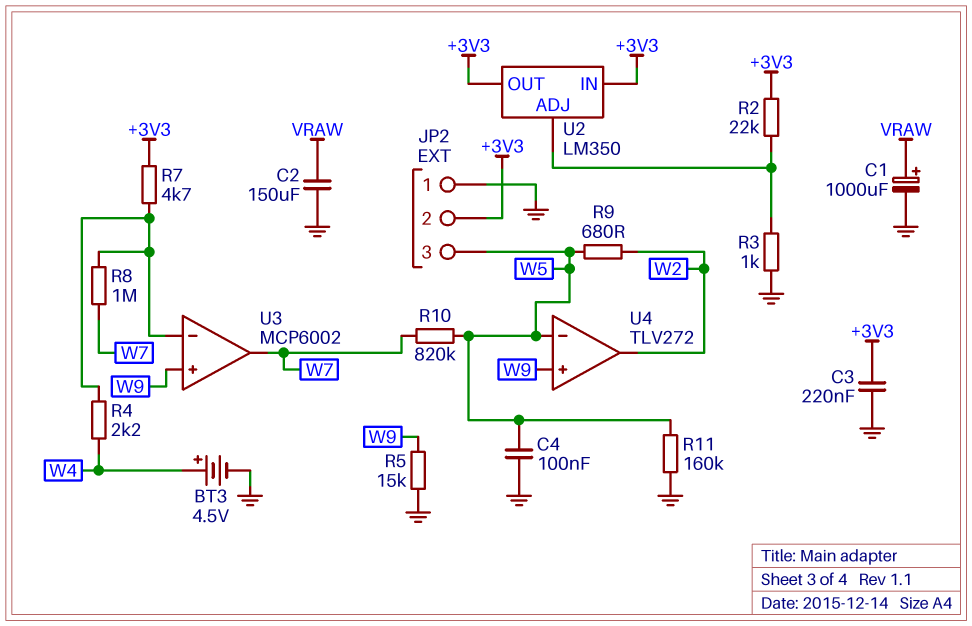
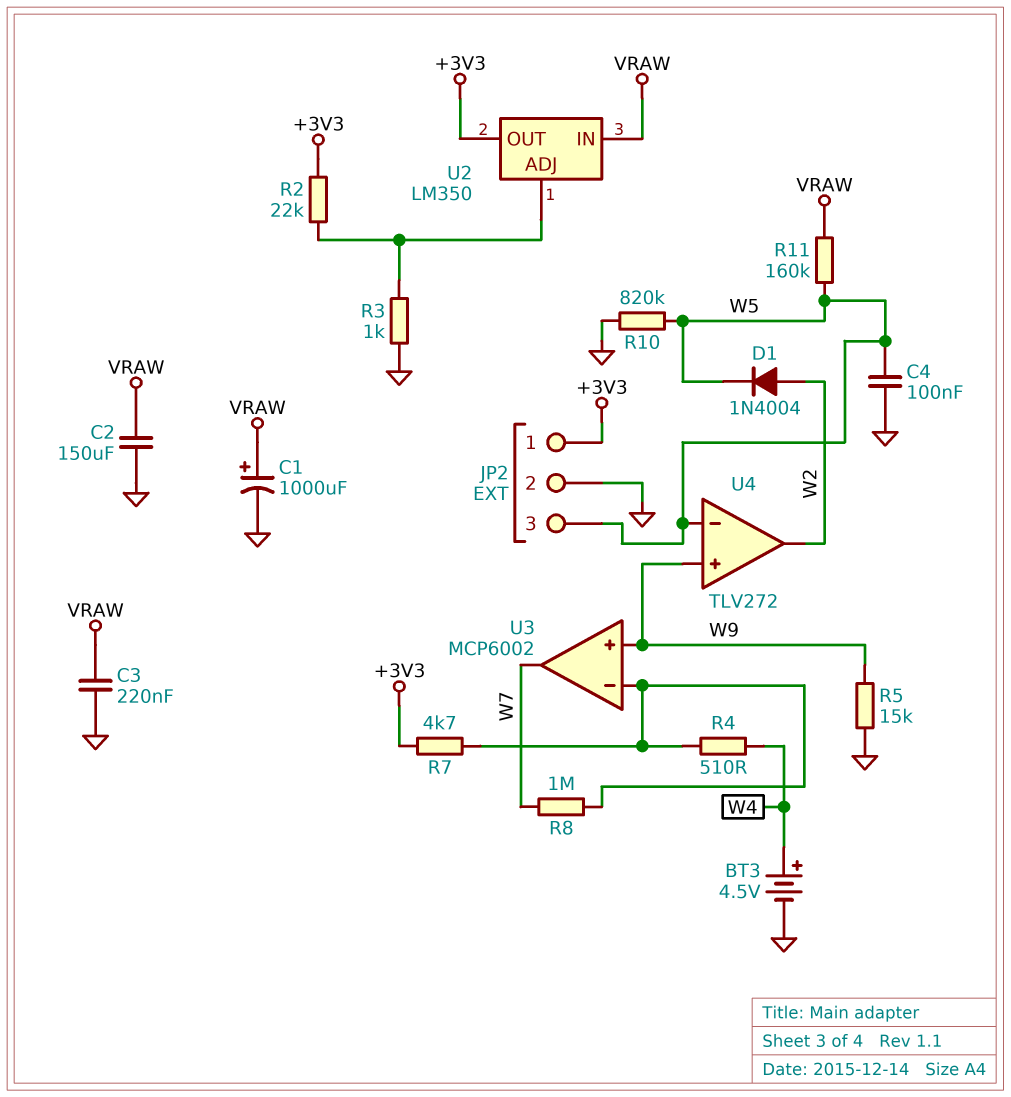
C3: 220nF (+3V3, GND) -> 220nF (GND, VRAW)
D1: none -> diode 1N4004 (A W2, K W5)
JP2 pin 1: GND -> +3V3
JP2 pin 2: +3V3 -> GND
R4: 2.2k (U3/in-, W4) -> 510 (U3/in-, W4)
R9: 680 (W2, W5) -> none
R10: 820k (W5, W7) -> 820k (GND, W5)
R11: 160k (GND, W5) -> 160k (VRAW, W5)
U2 pin IN: +3V3 -> VRAW

